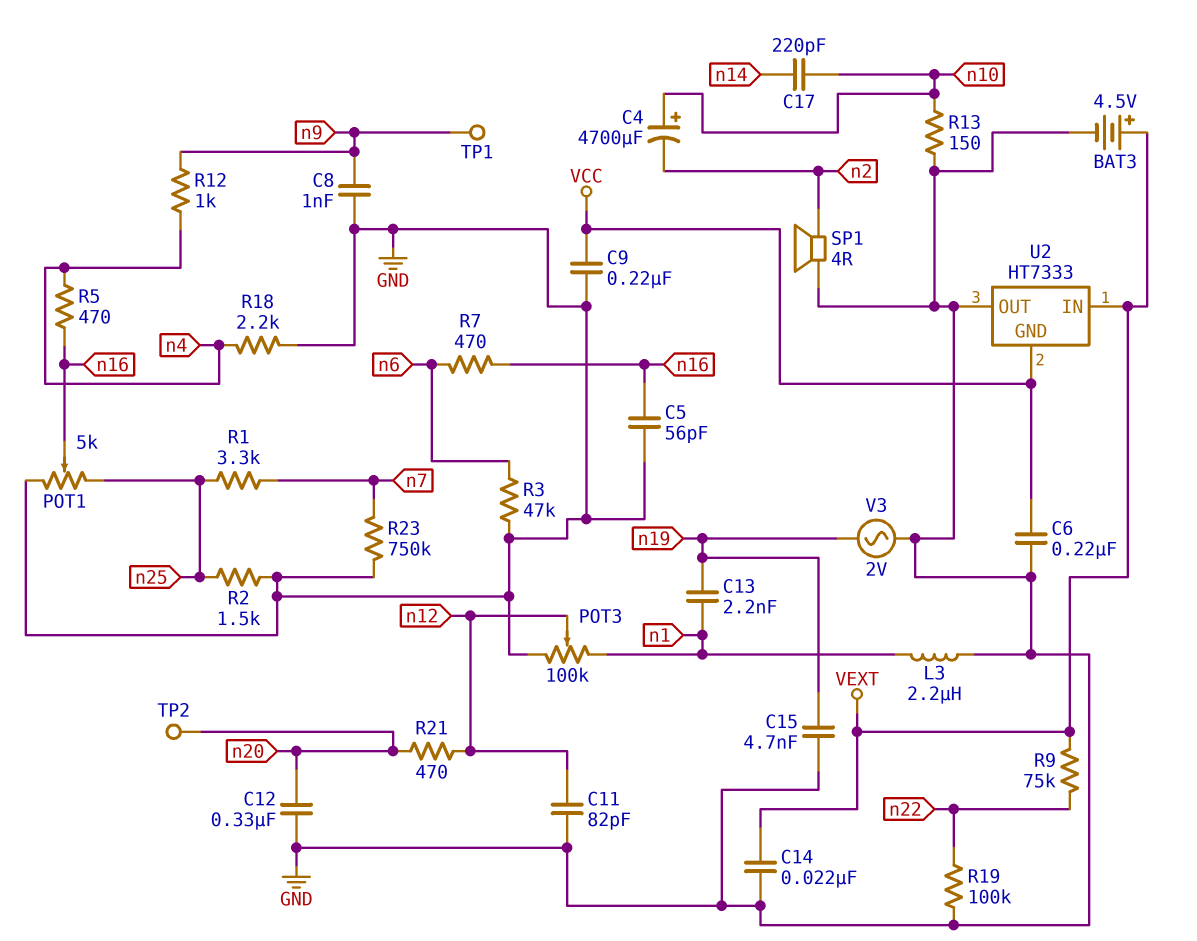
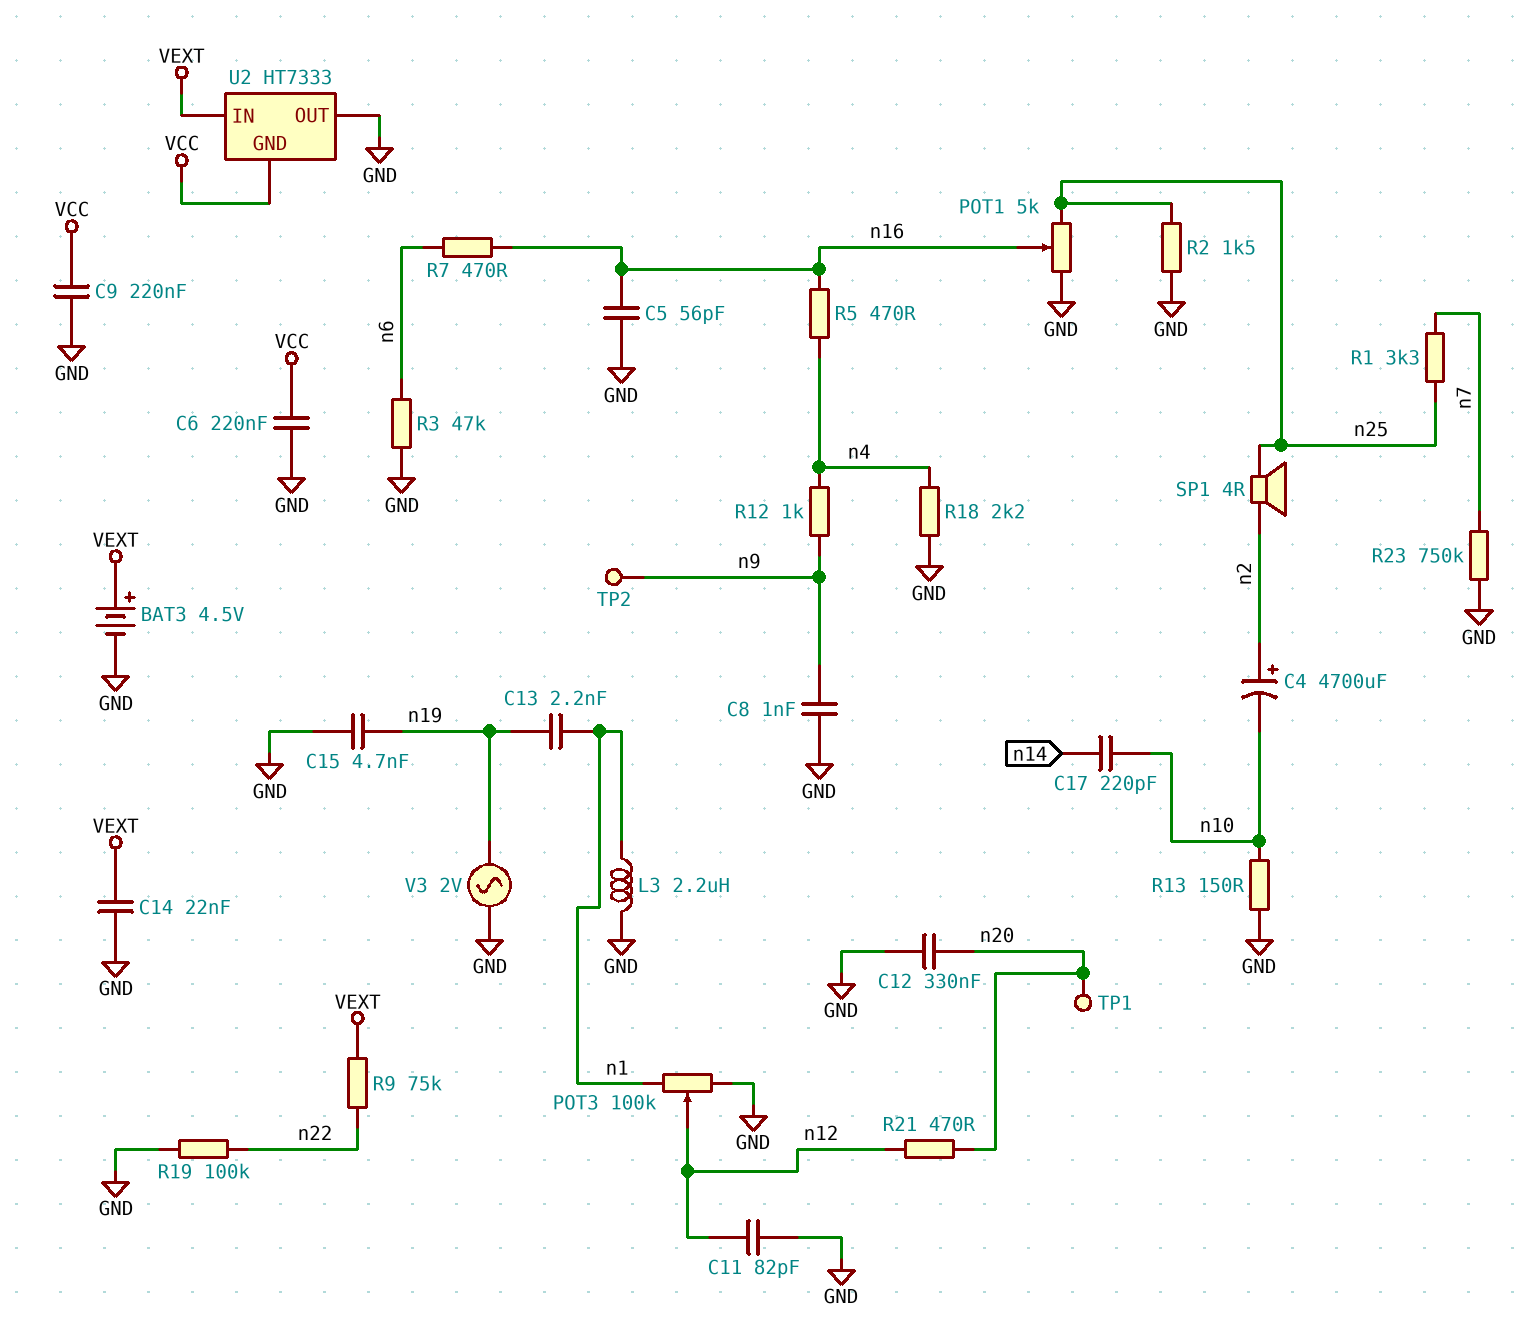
C4: 4700uF (plus n10, minus n2) -> 4700uF (plus n2, minus n10)
SP1: speaker 4R (GND, n2) -> speaker 4R (n2, n25)
TP1: test point (n9) -> test point (n20)
TP2: test point (n20) -> test point (n9)

